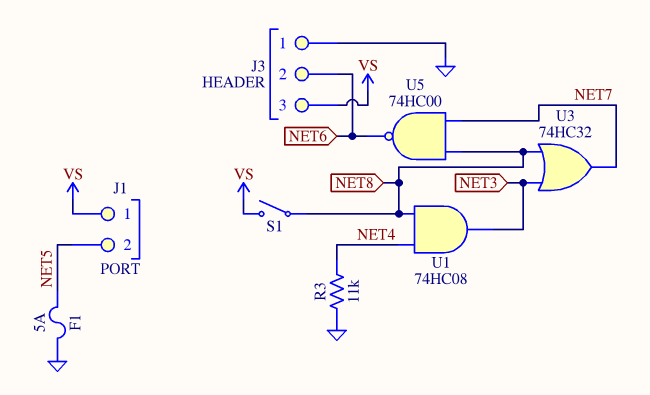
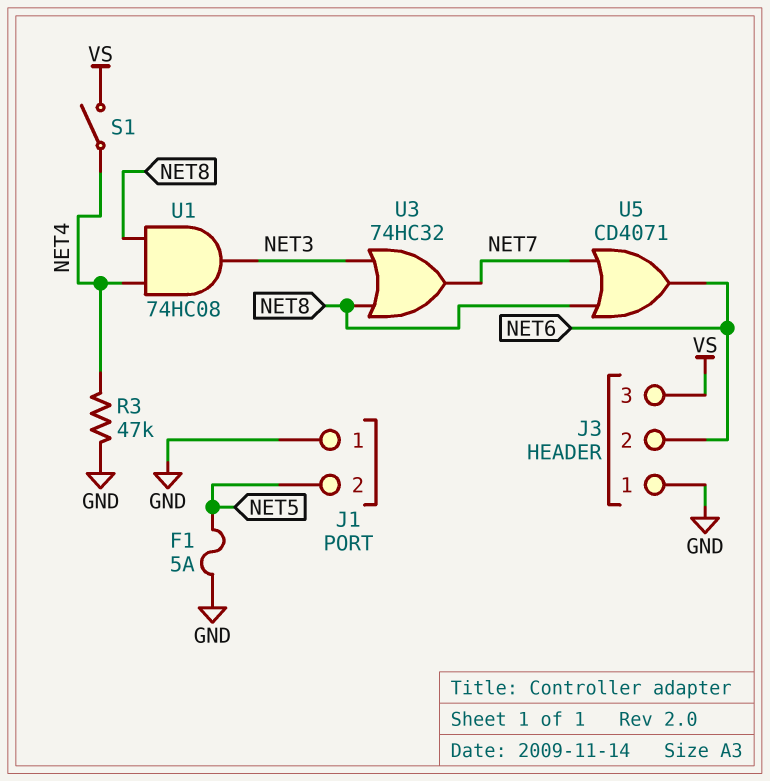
J1 pin 1: VS -> GND
R3: 11k (GND, NET4) -> 47k (GND, NET4)
S1: switch (NET8, VS) -> switch (NET4, VS)
U5: NAND 74HC00 (in NET7, in NET8, out NET6) -> OR CD4071 (in NET7, in NET8, out NET6)

